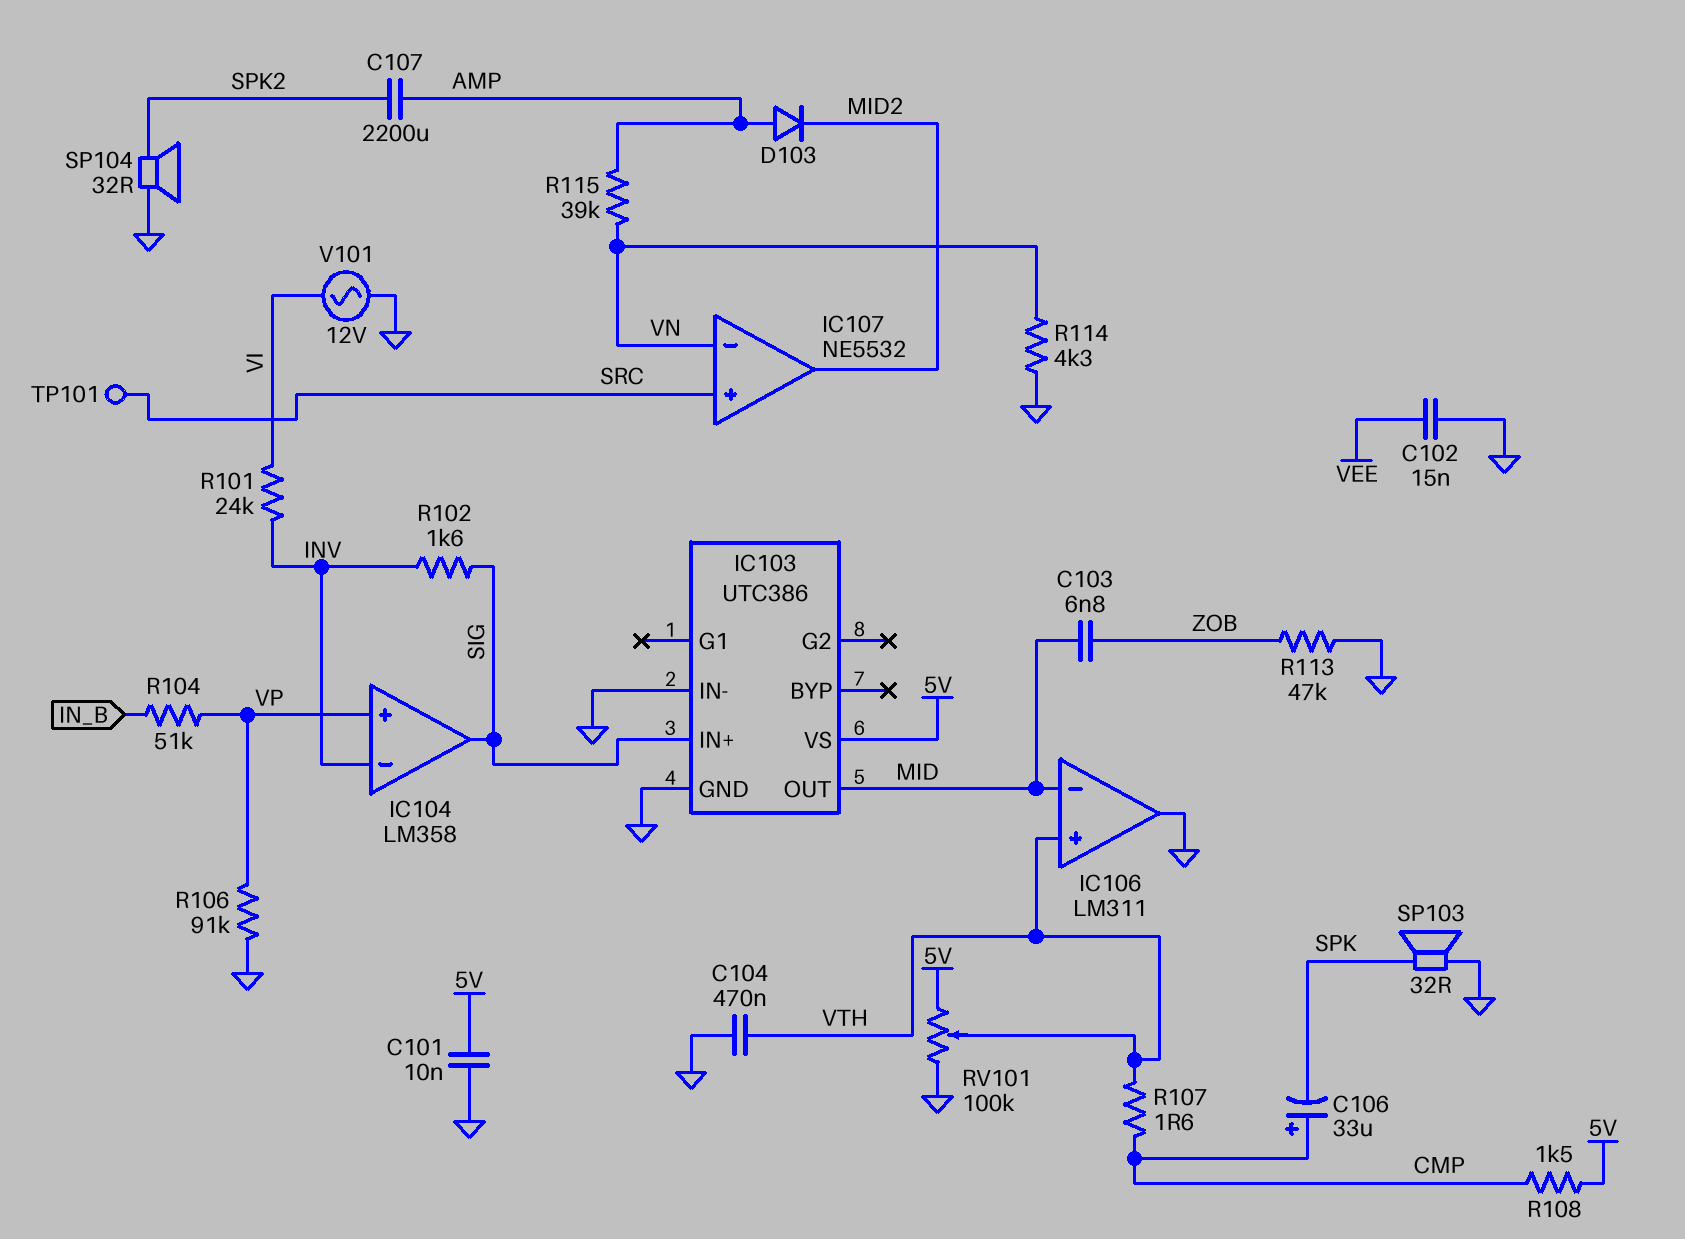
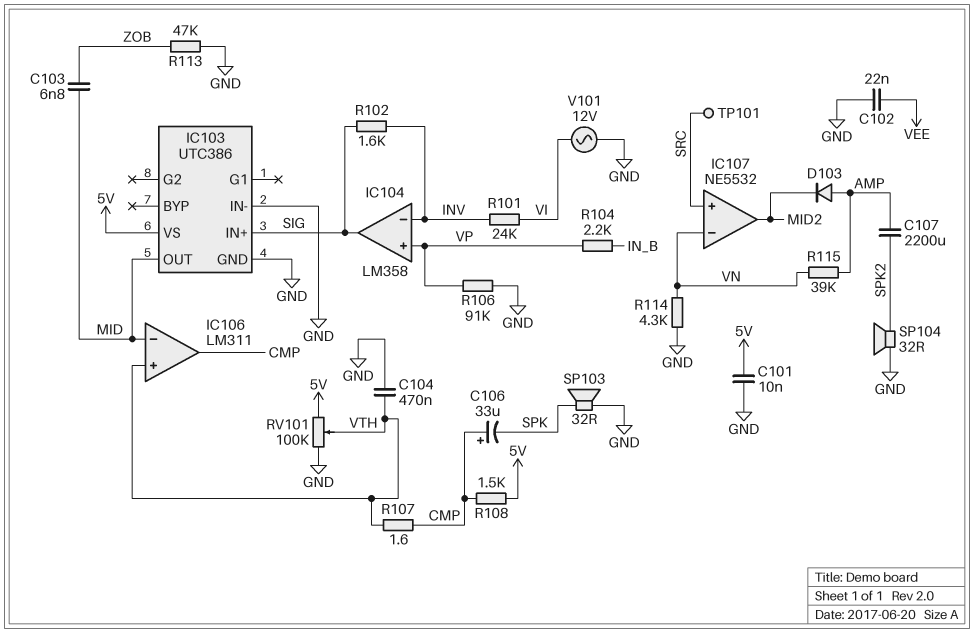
C102: 15nF (GND, VEE) -> 22nF (GND, VEE)
IC106 pin out: GND -> CMP
R104: 51k (IN_B, VP) -> 2.2k (IN_B, VP)

